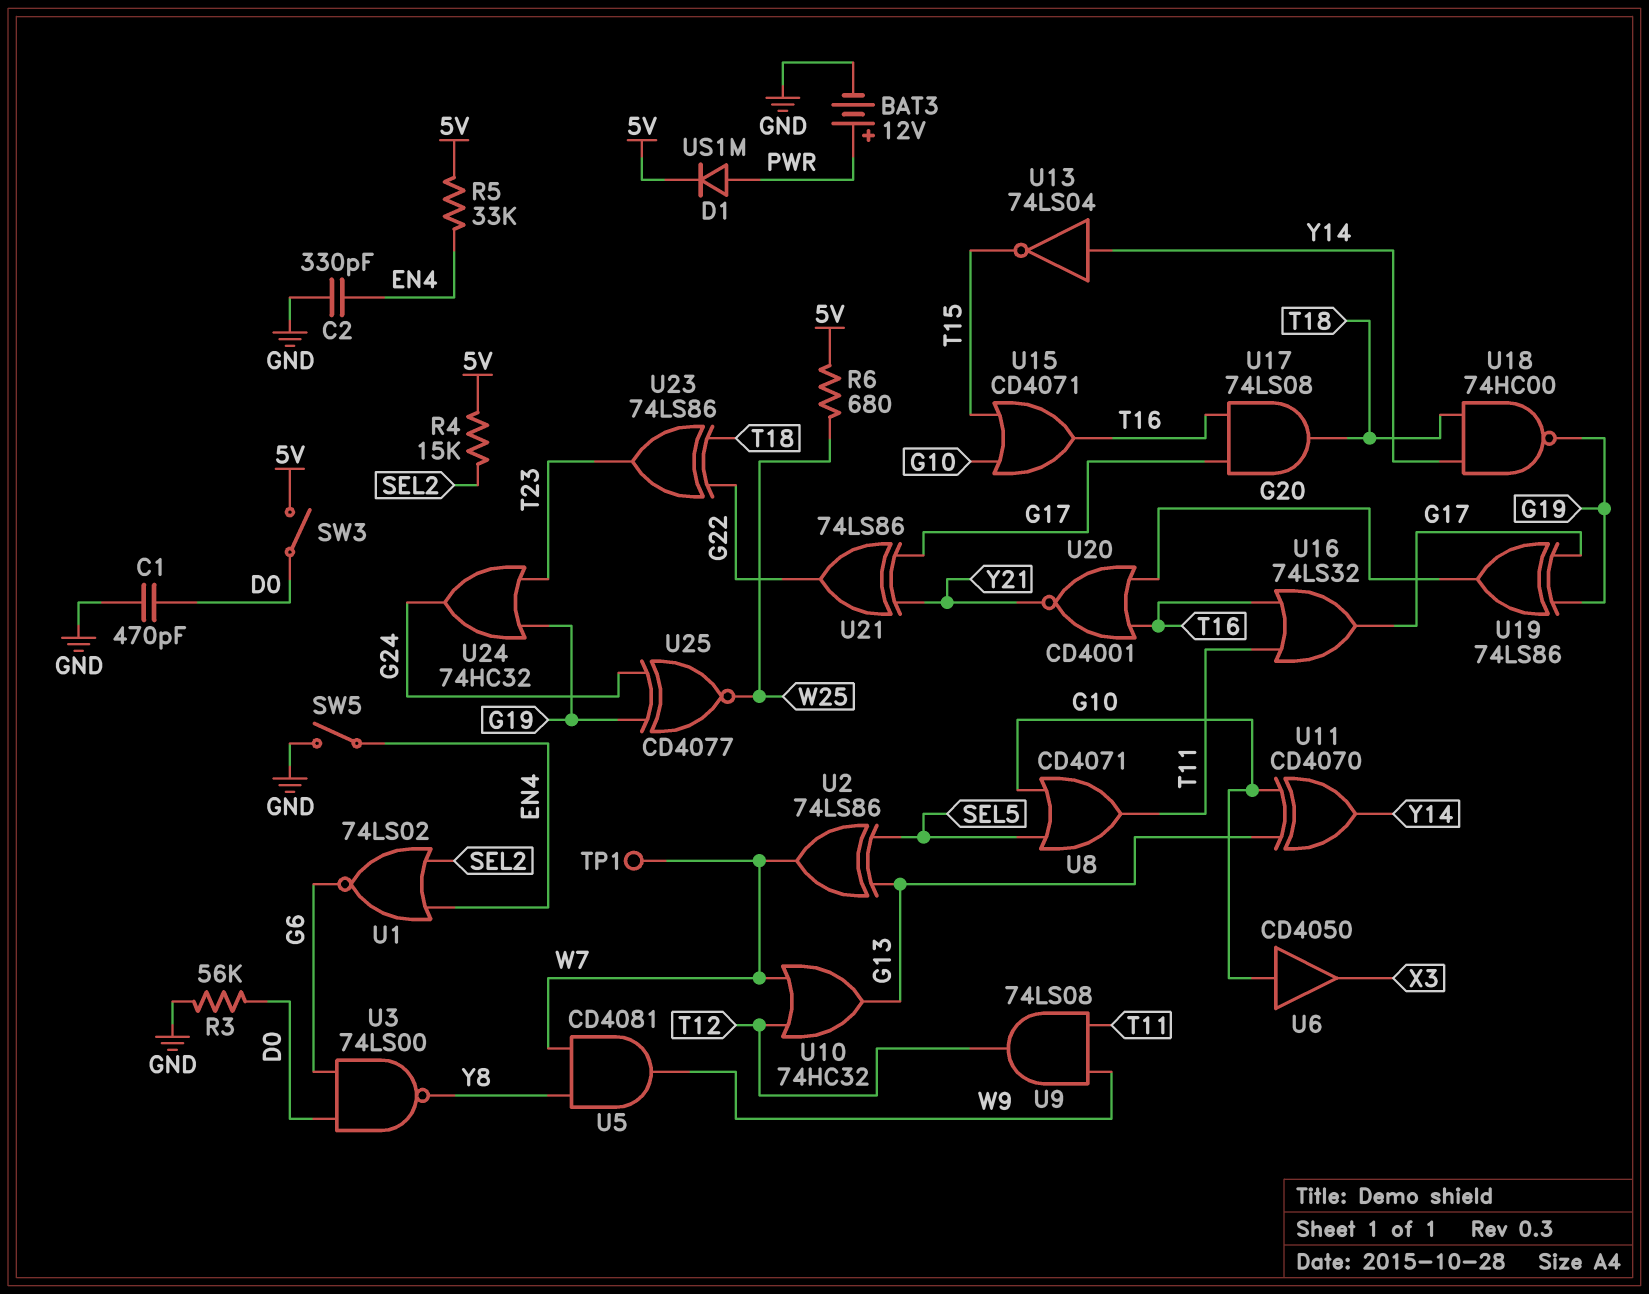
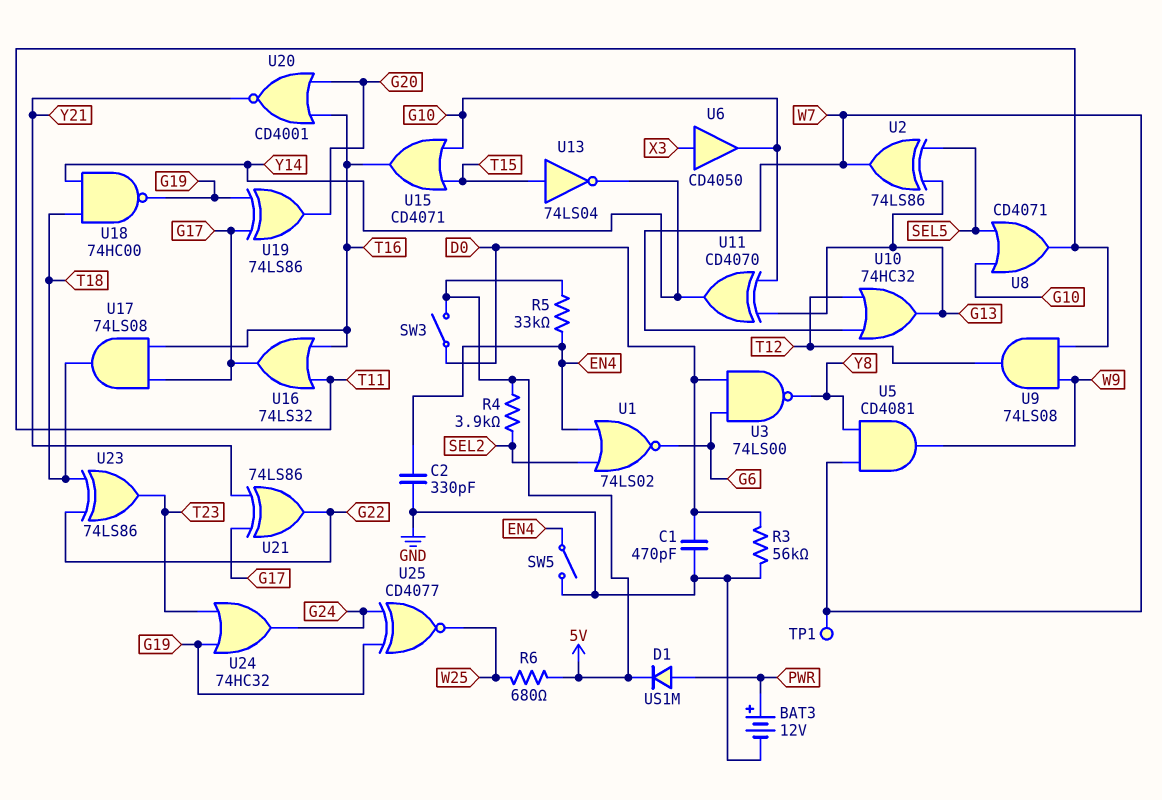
R4: 15k (5V, SEL2) -> 3.9k (5V, SEL2)
U6: buffer CD4050 (in G10, out X3) -> buffer CD4050 (in X3, out G10)
U13: NOT 74LS04 (in Y14, out T15) -> NOT 74LS04 (in T15, out Y14)

